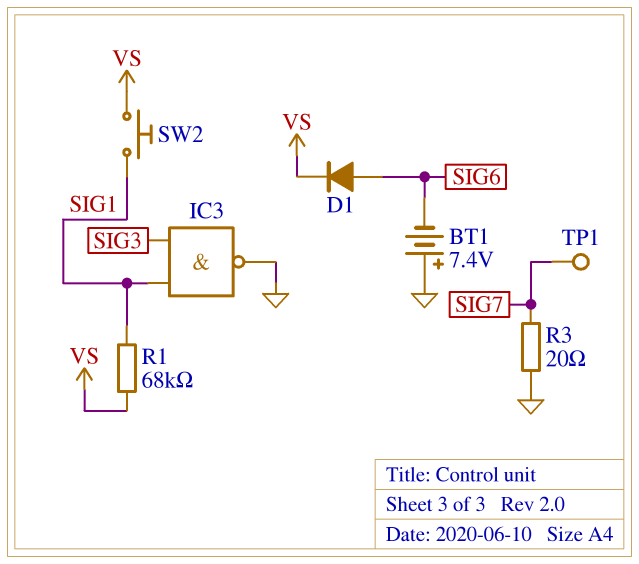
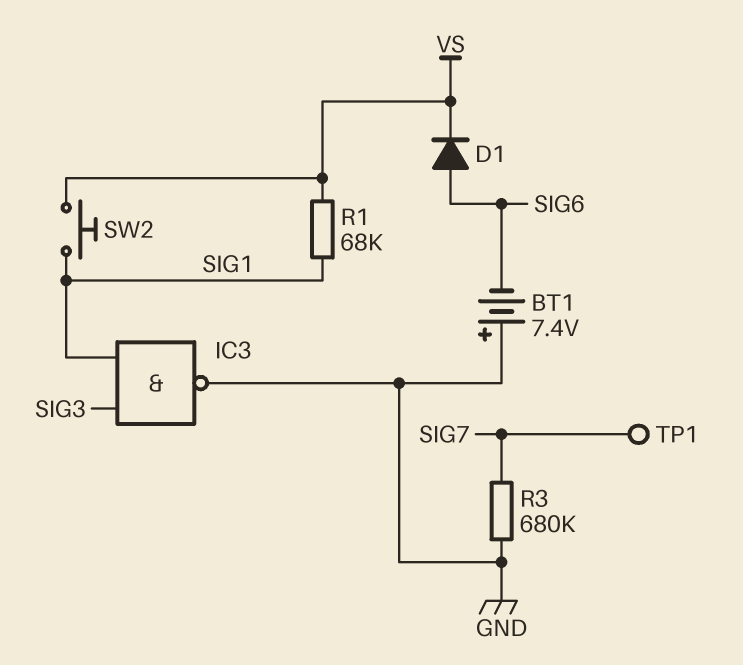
R3: 20 (GND, SIG7) -> 680k (GND, SIG7)

